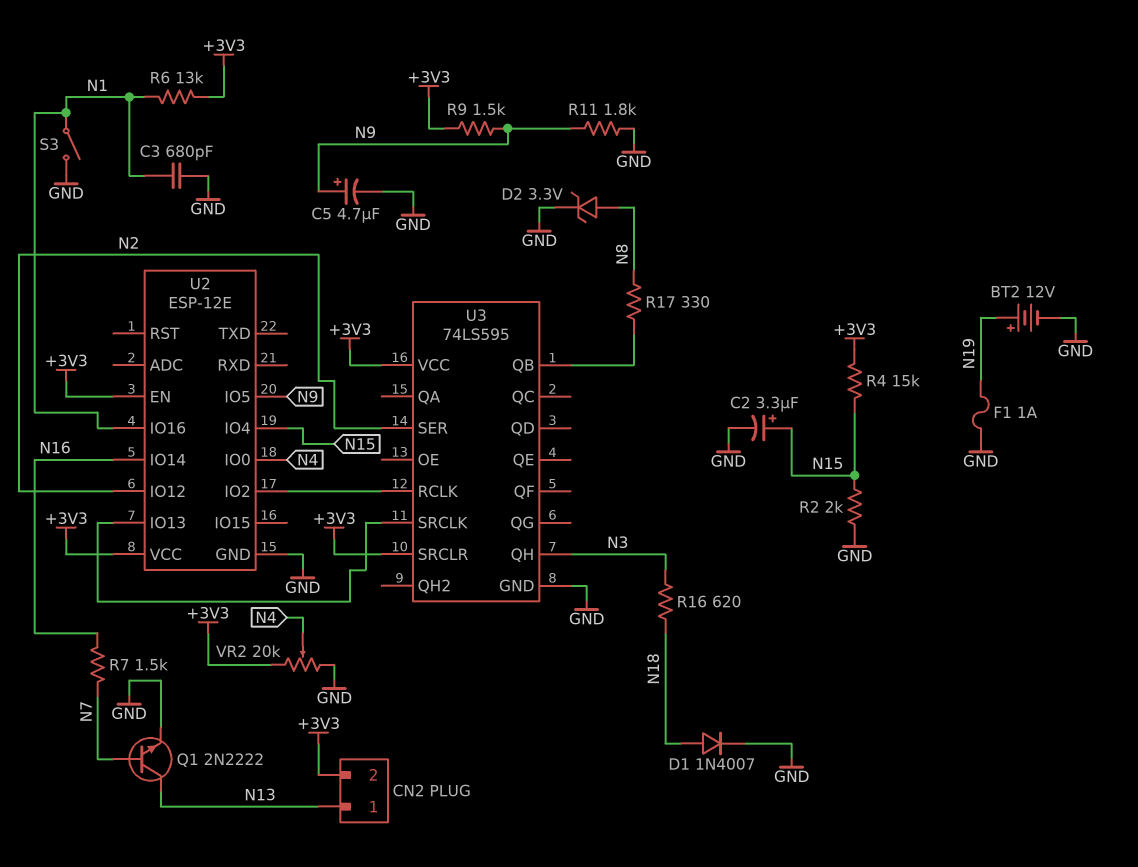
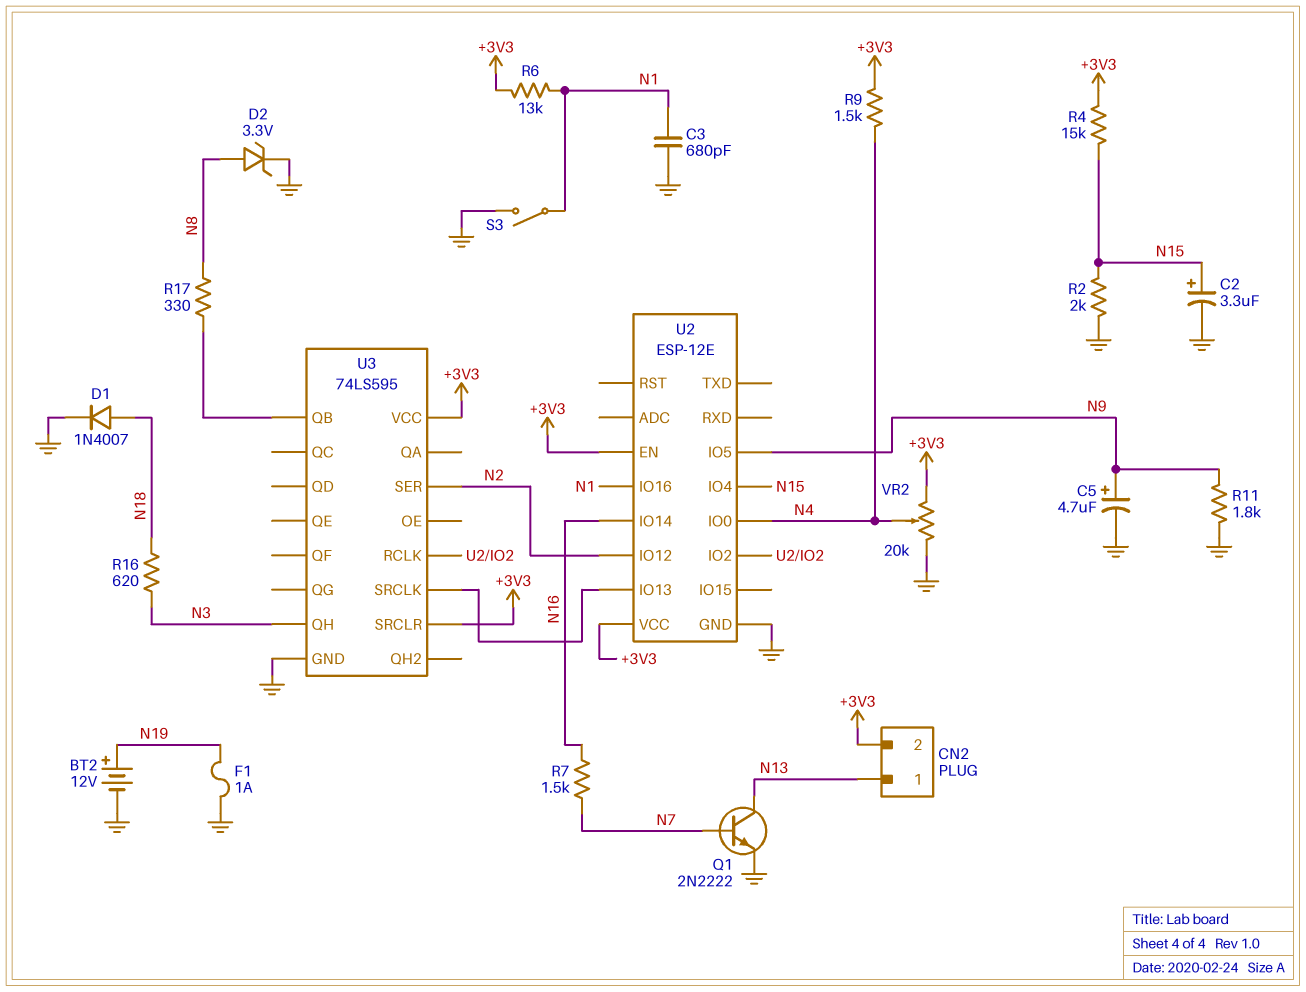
R9: 1.5k (+3V3, N9) -> 1.5k (+3V3, N4)

